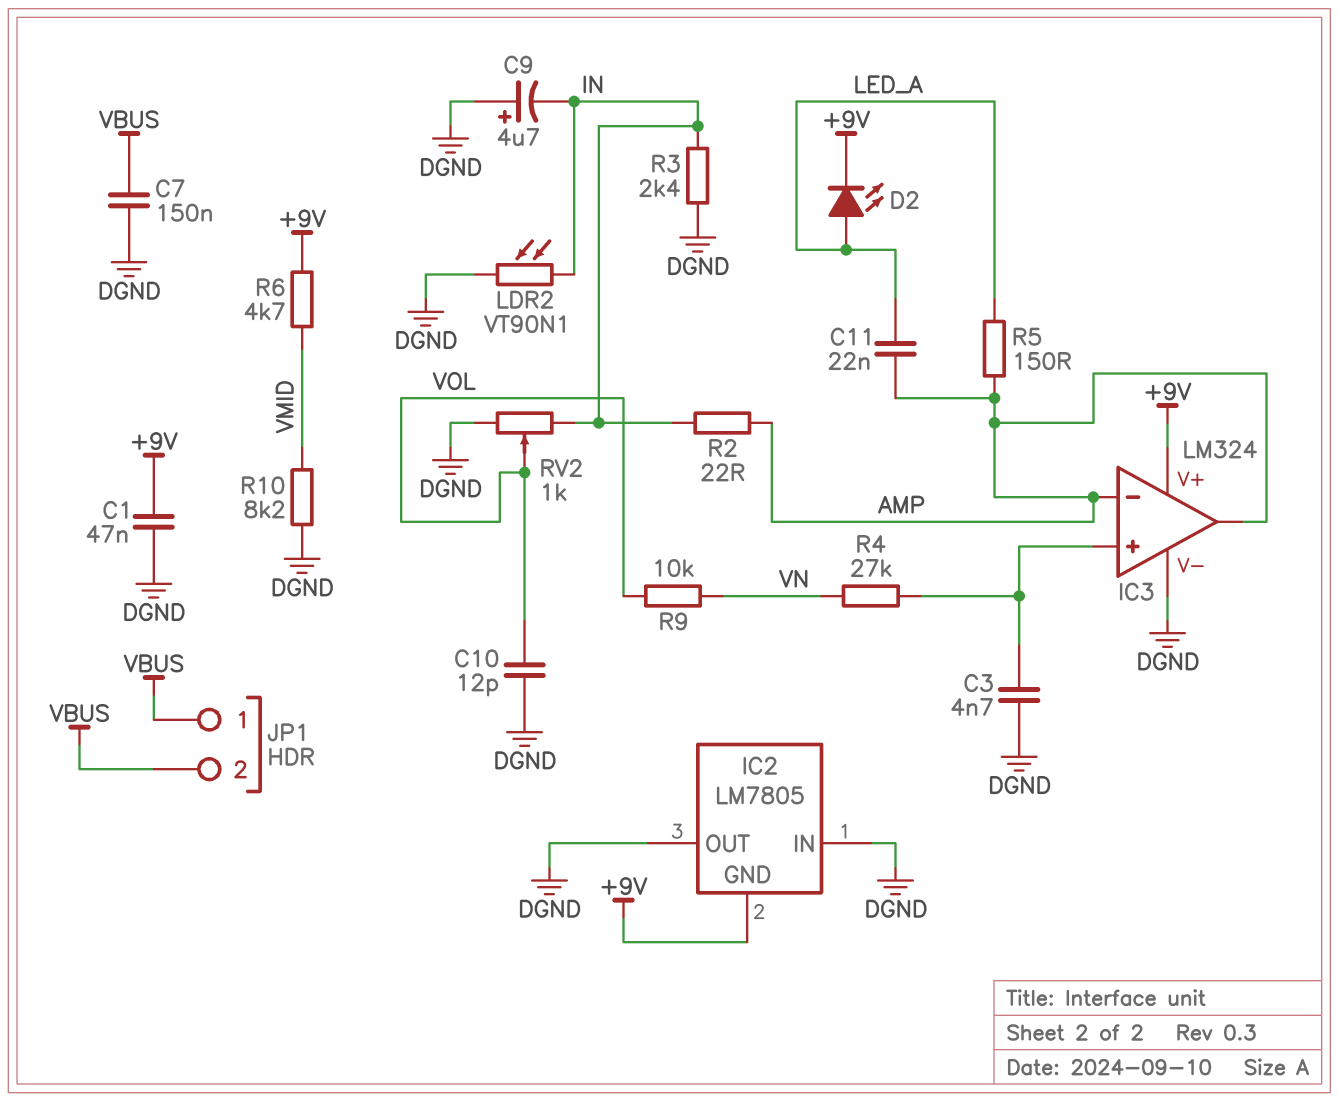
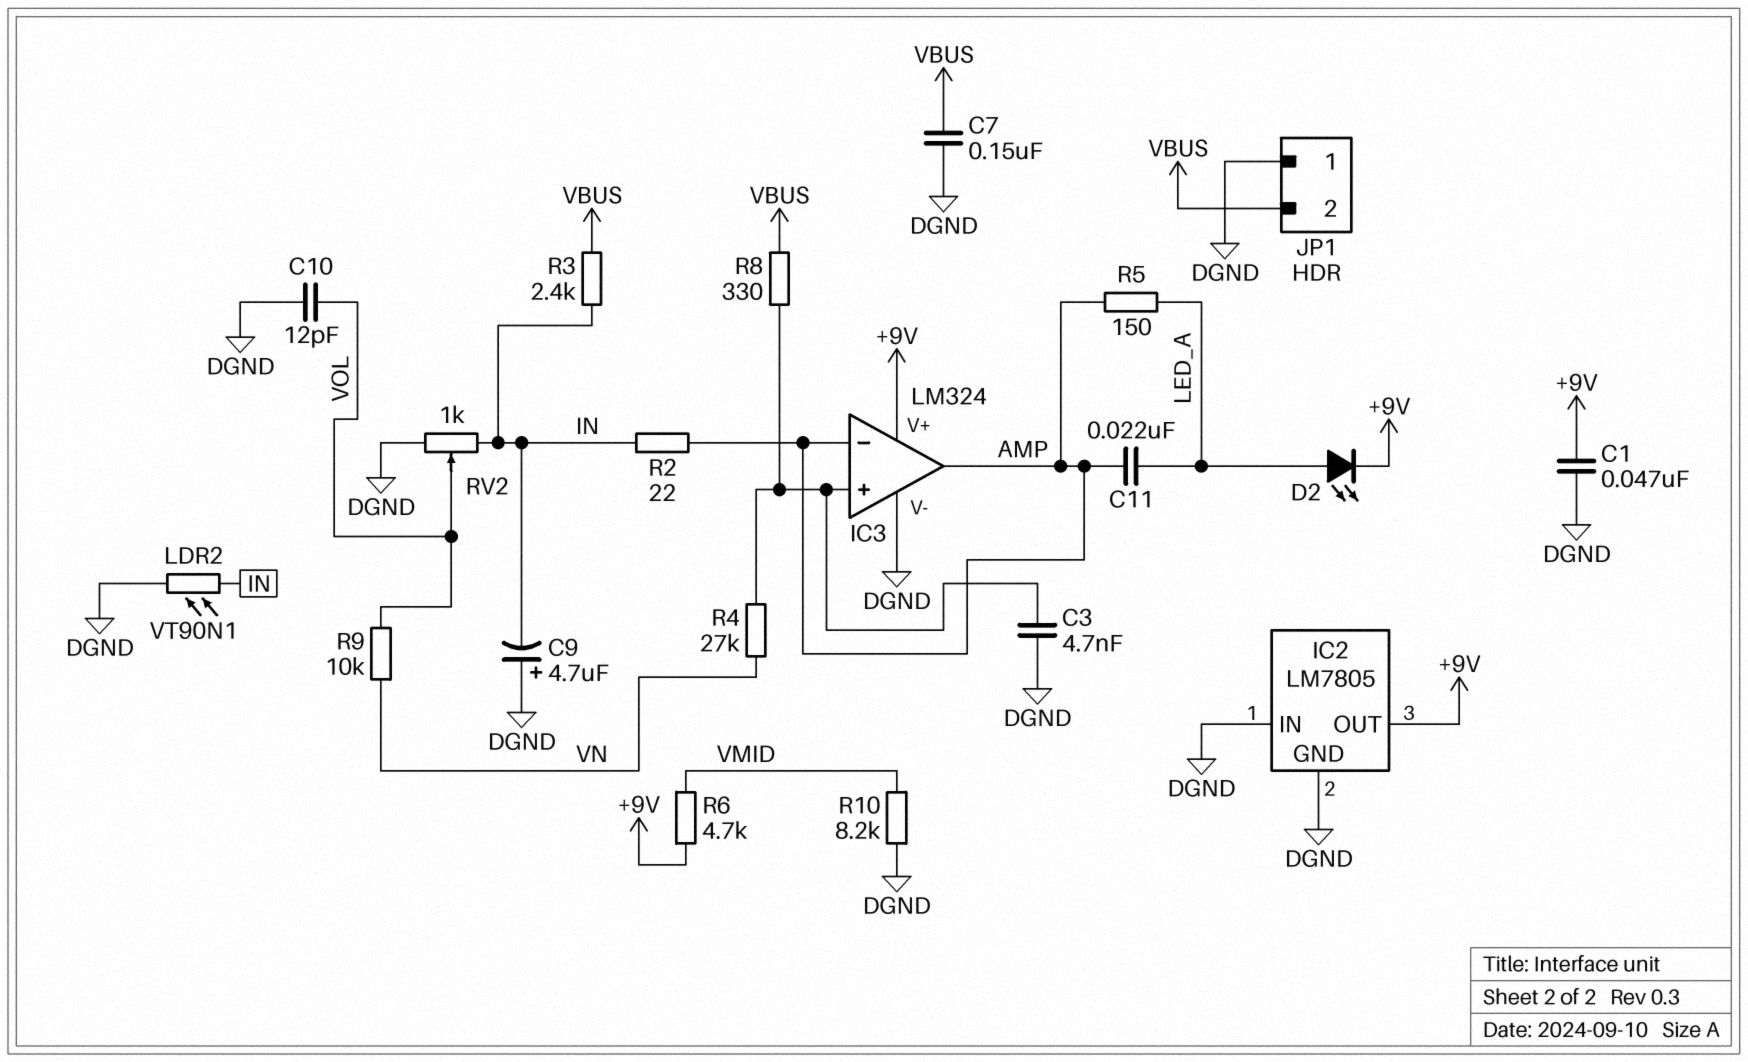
IC2 pin GND: +9V -> DGND
IC2 pin OUT: DGND -> +9V
JP1 pin 1: VBUS -> DGND
R3: 2.4k (DGND, IN) -> 2.4k (IN, VBUS)
R8: none -> 330 (IC3/in+, VBUS)

